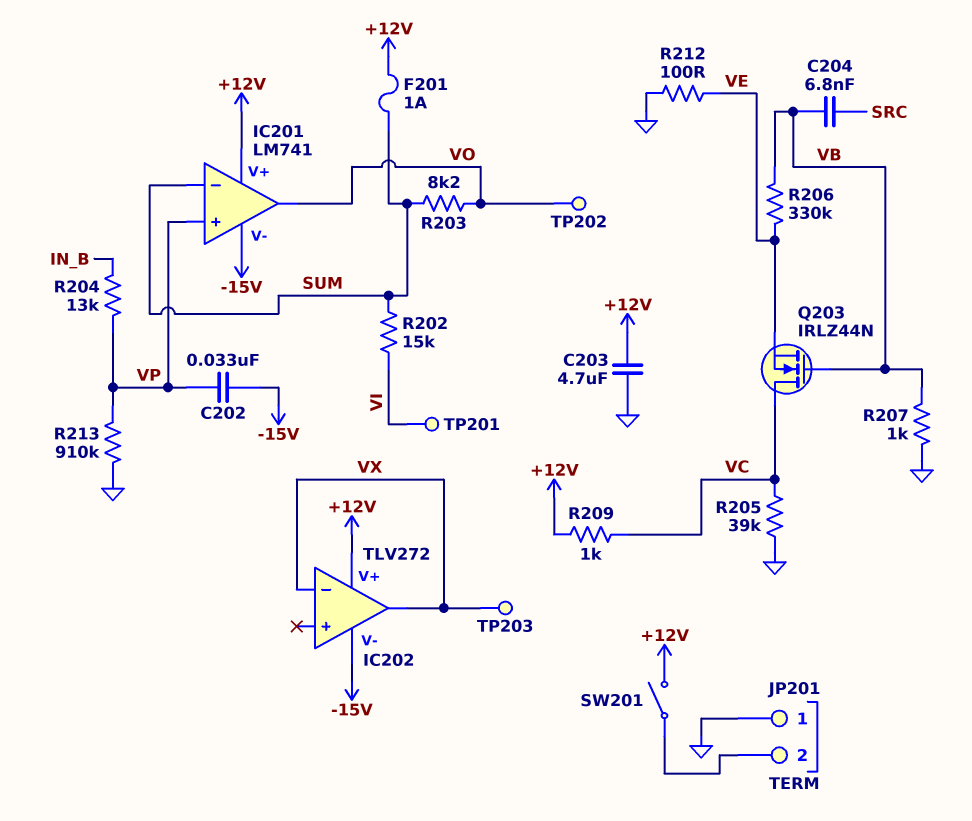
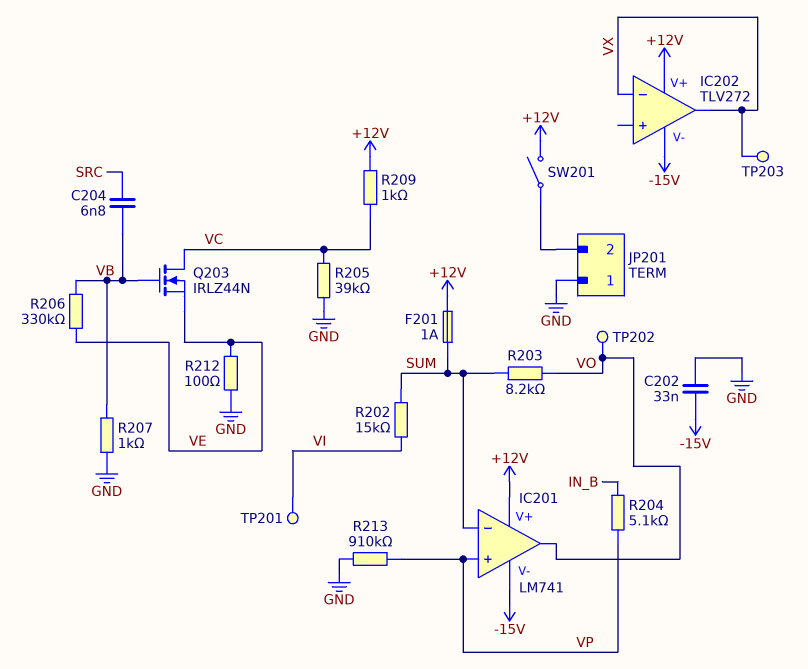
C202: 33nF (-15V, VP) -> 33nF (-15V, GND)
C203: 4.7uF (+12V, GND) -> none
R204: 13k (IN_B, VP) -> 5.1k (IN_B, VP)

